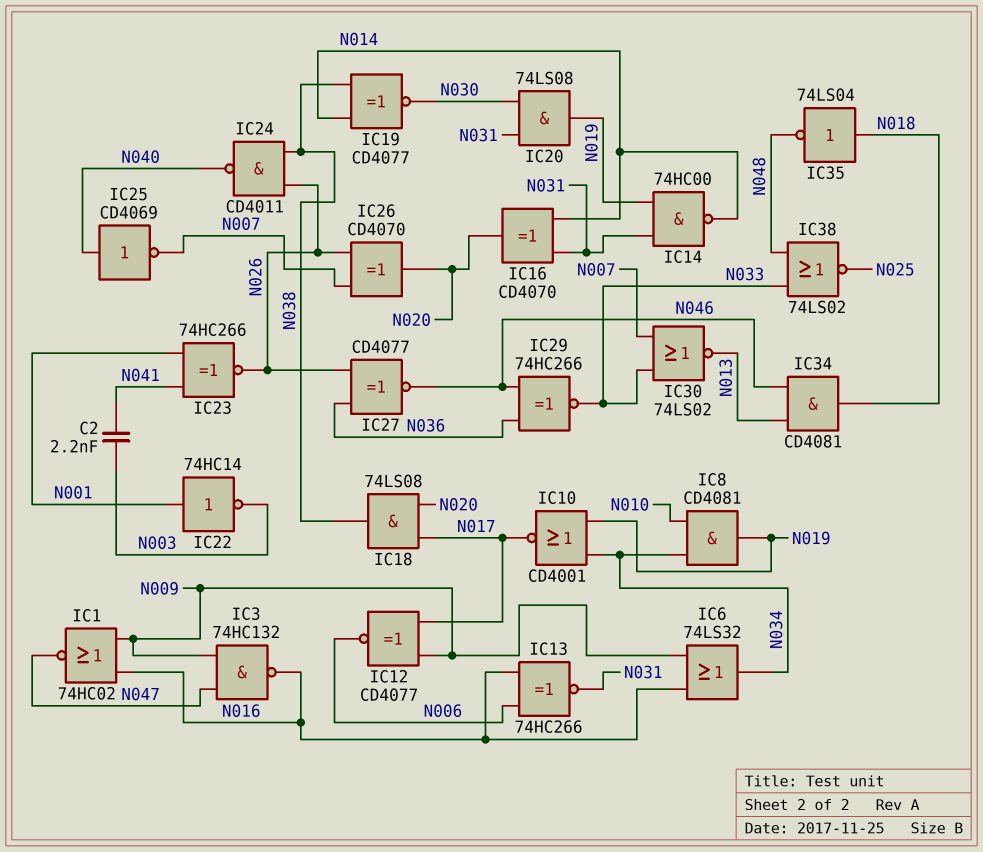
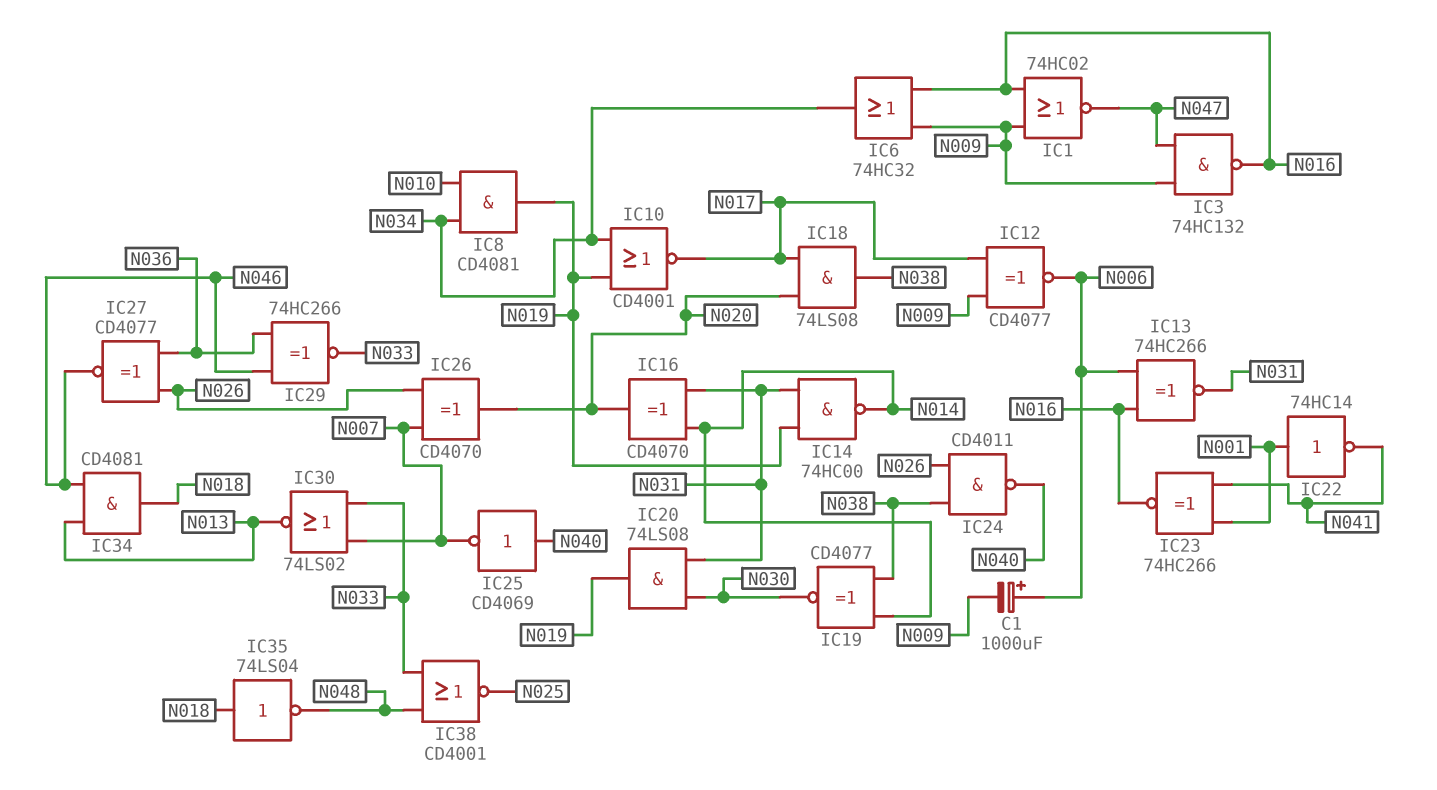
C1: none -> 1000uF (plus N006, minus N009)
C2: 2.2nF (N003, N041) -> none
IC6: OR 74LS32 (in N009, in N016, out N034) -> OR 74HC32 (in N009, in N016, out N034)
IC22: NOT 74HC14 (in N001, out N003) -> NOT 74HC14 (in N001, out N041)
IC23: XNOR 74HC266 (in N001, in N041, out N026) -> XNOR 74HC266 (in N001, in N041, out N016)
IC38: NOR 74LS02 (in N033, in N048, out N025) -> NOR CD4001 (in N033, in N048, out N025)

